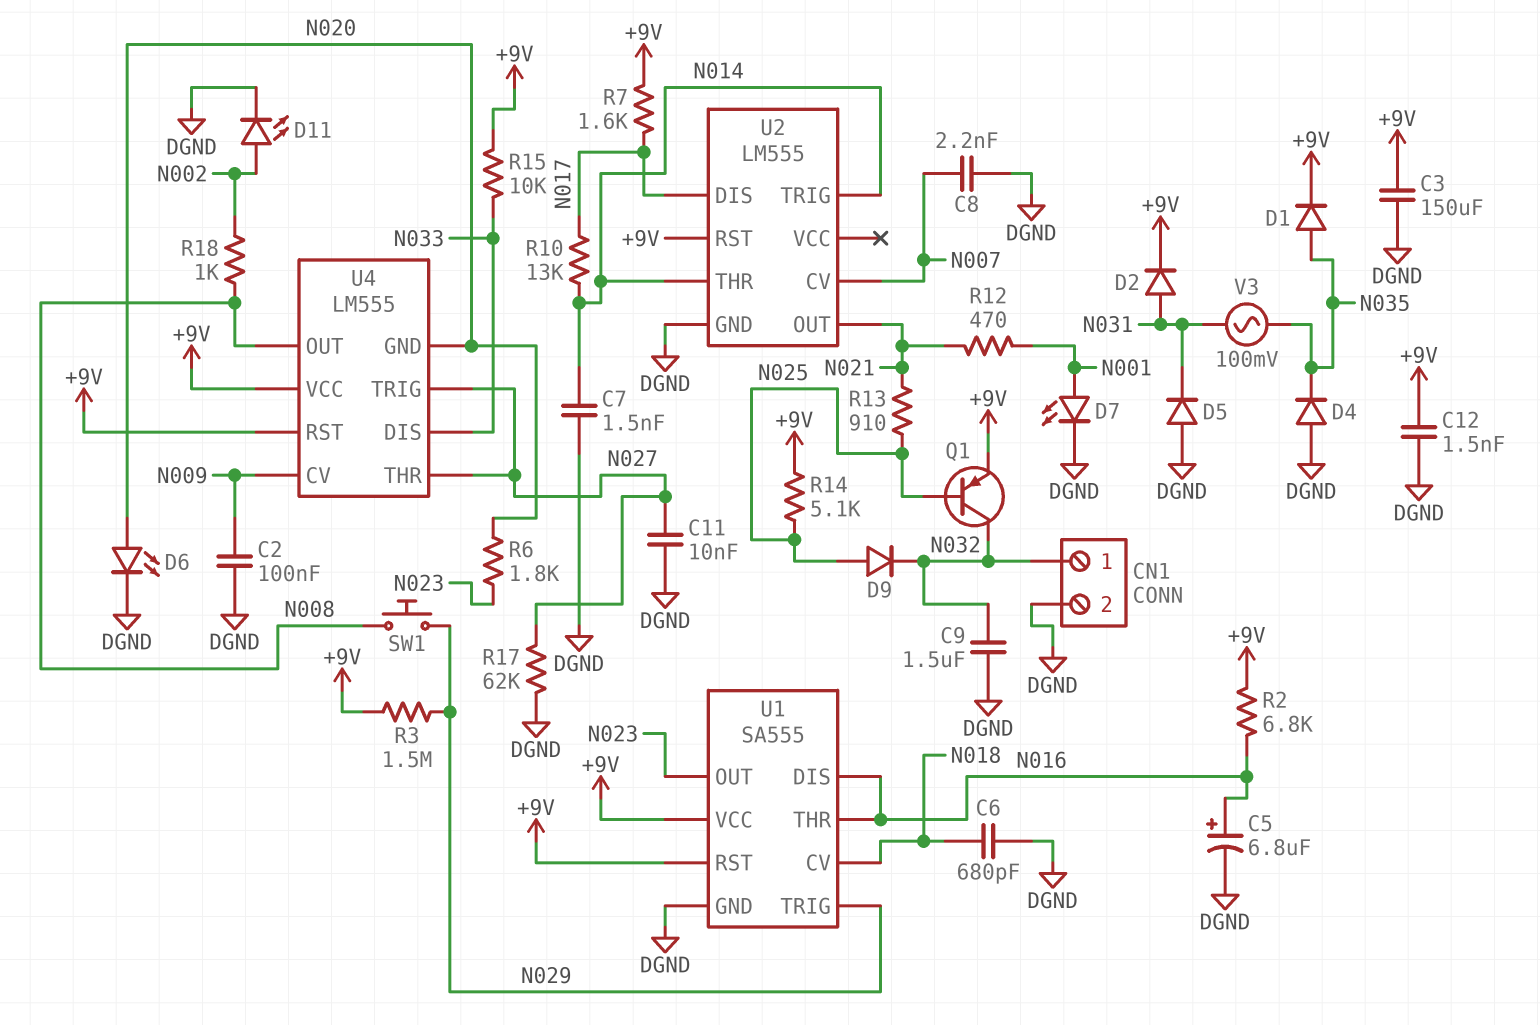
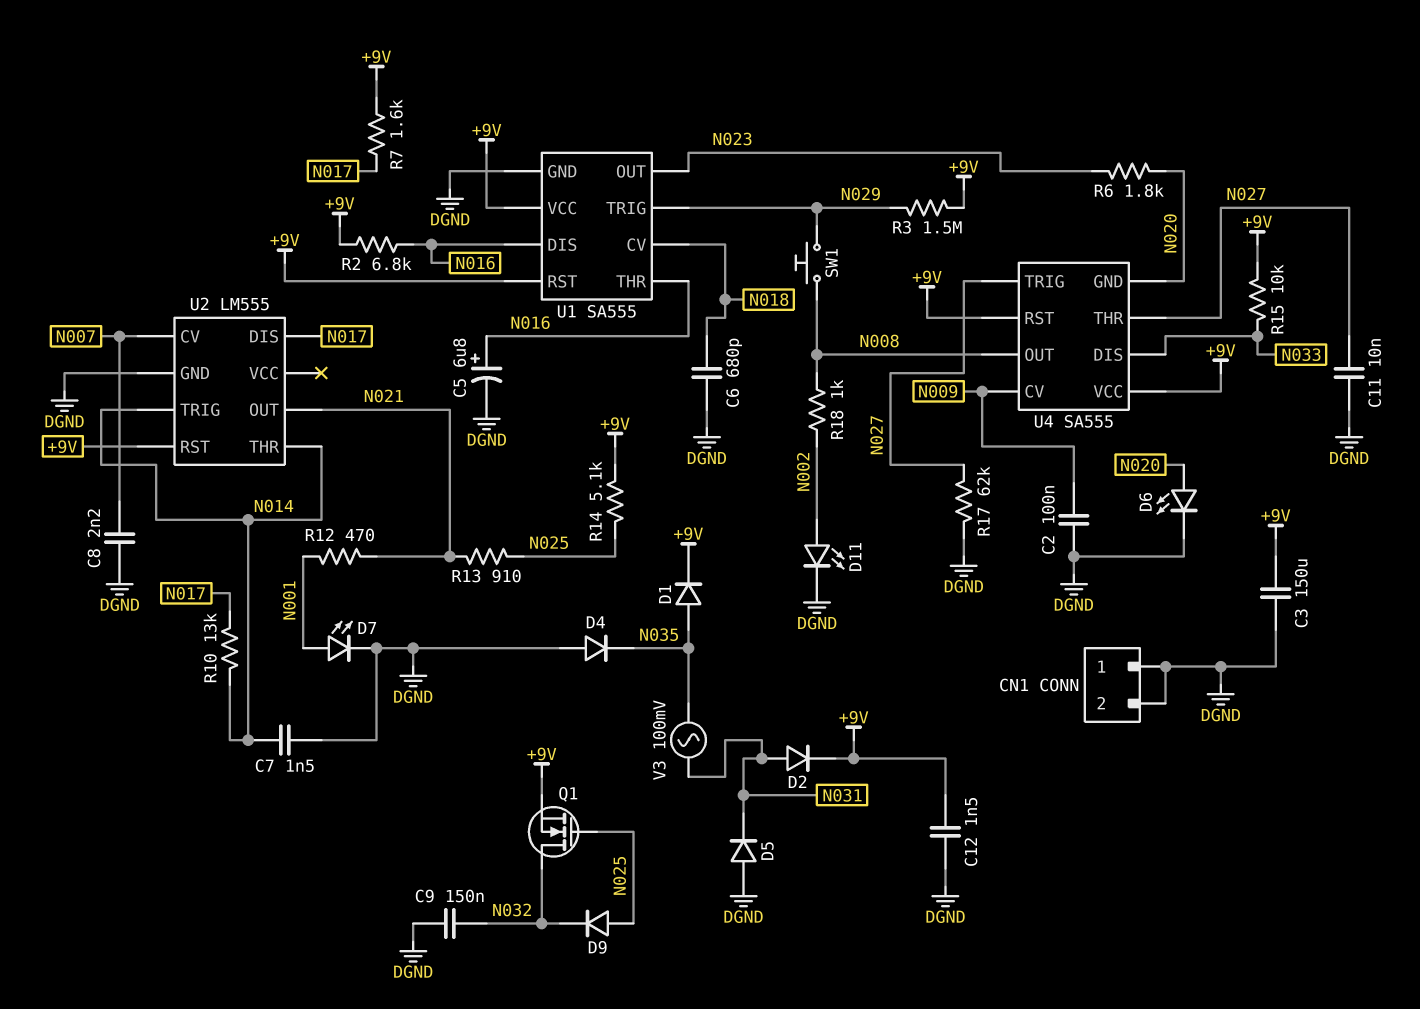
C9: 1.5uF (DGND, N032) -> 150nF (DGND, N032)
CN1 pin 1: N032 -> DGND
Q1: PNP (B N025, C N032, E +9V) -> NMOS (G N025, D N032, S +9V)
U4: LM555 -> SA555

